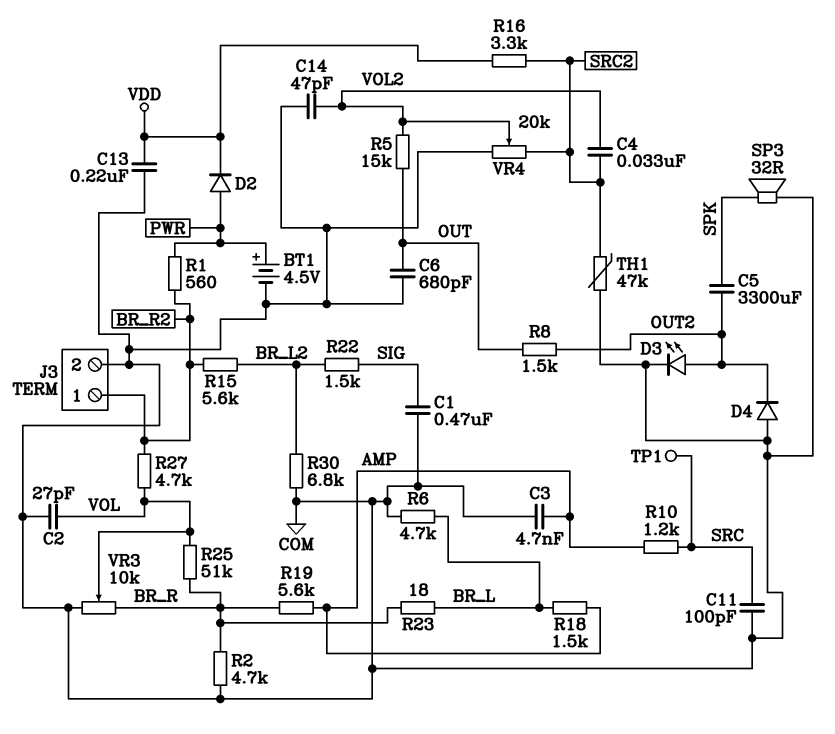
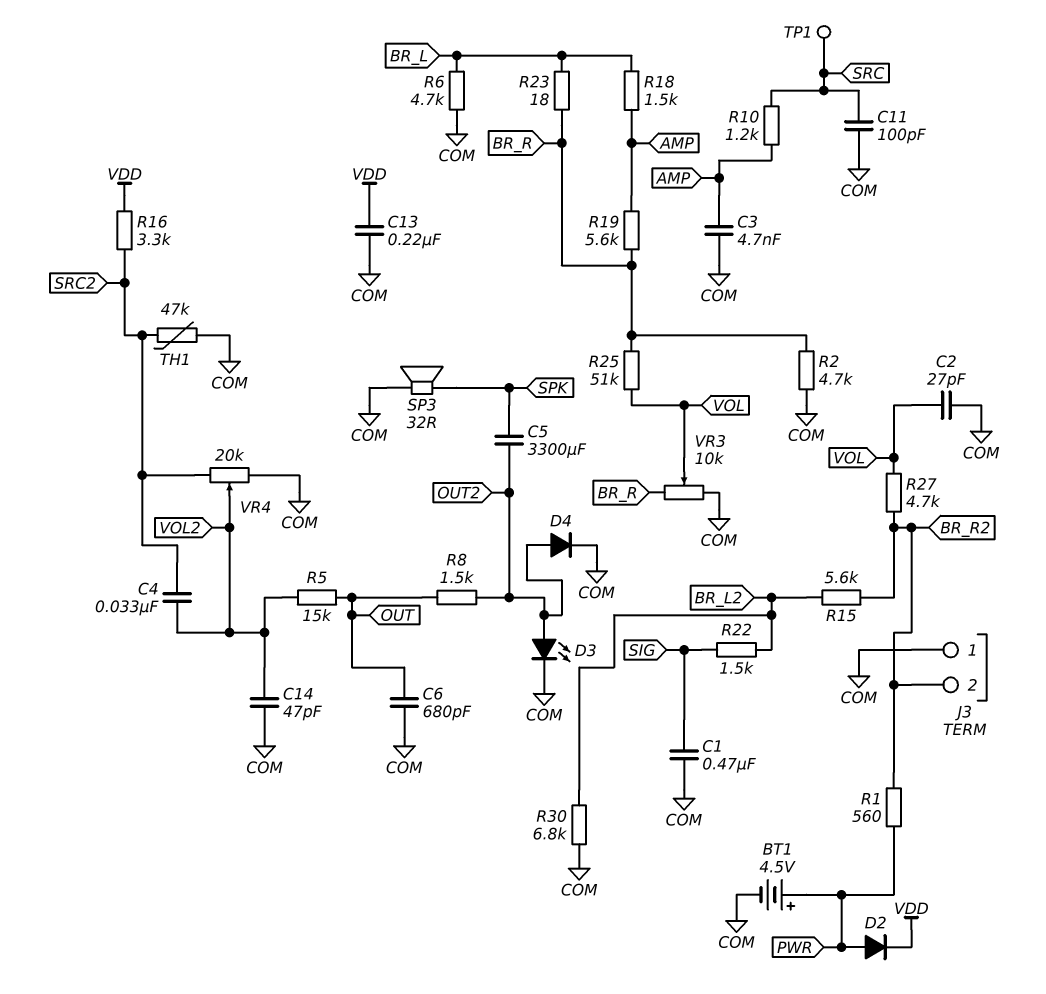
D4: diode (A COM, K OUT2) -> diode (A OUT2, K COM)
J3 pin 1: BR_R2 -> COM
J3 pin 2: COM -> BR_R2

